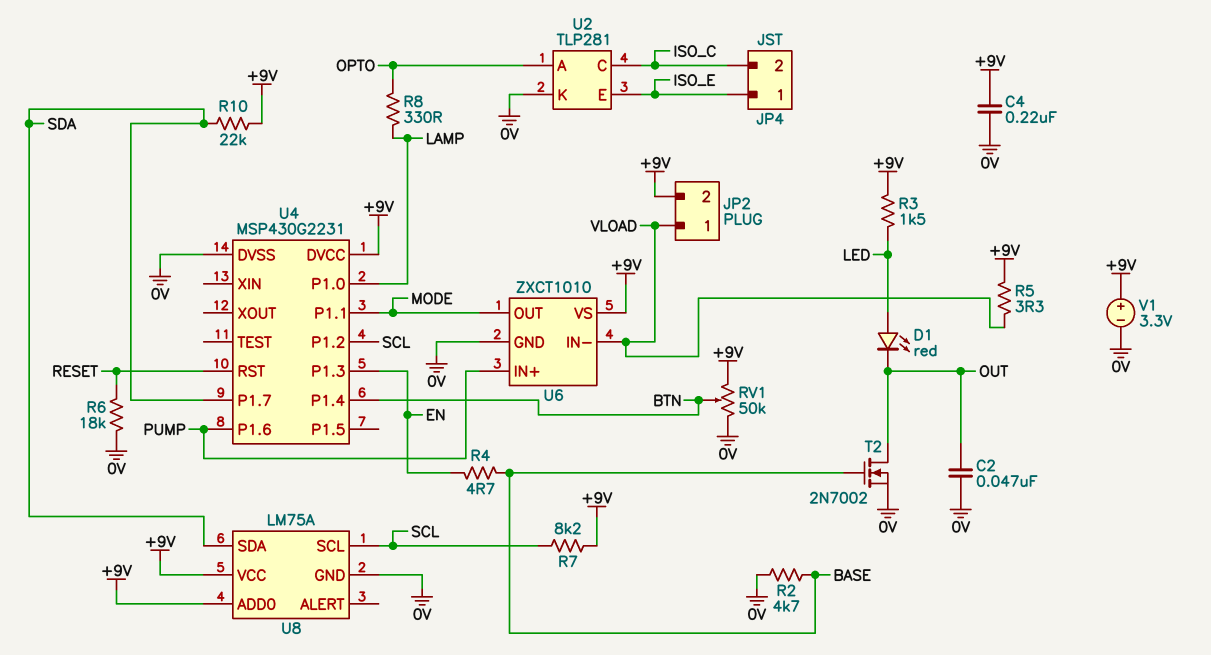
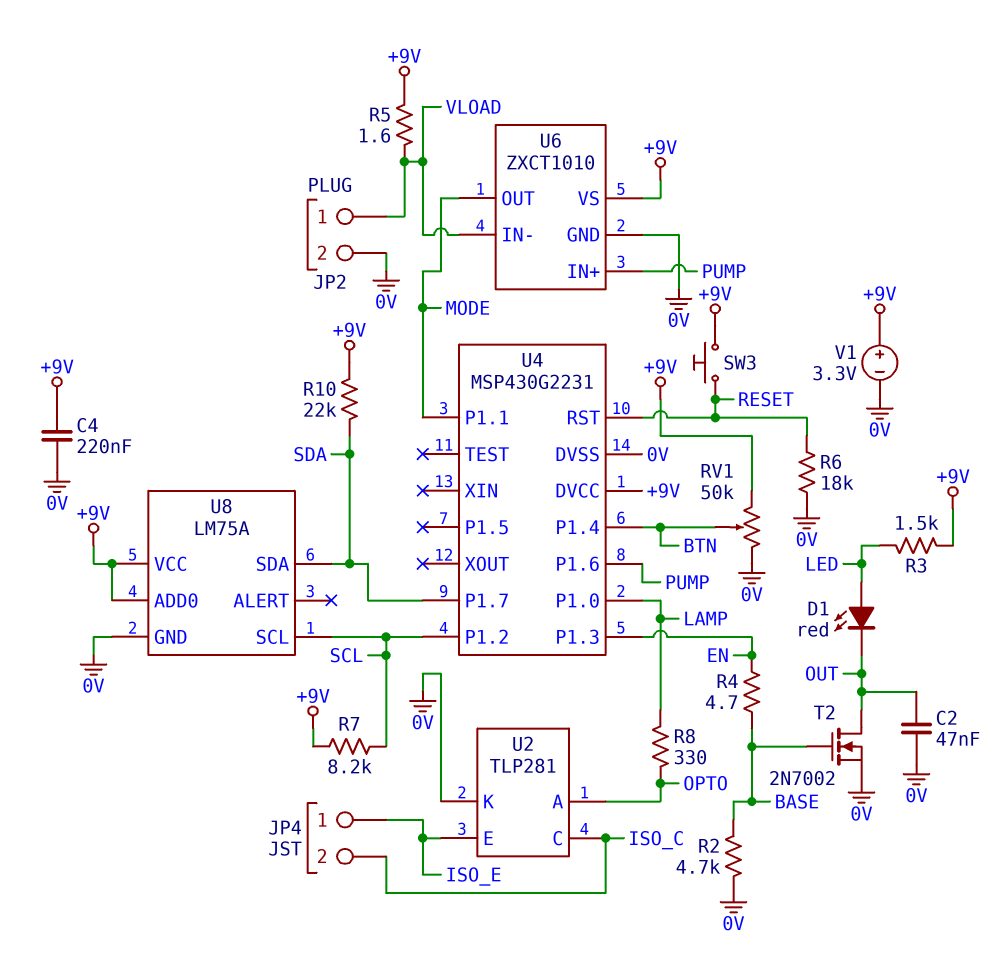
JP2 pin 2: +9V -> 0V
R5: 3.3 (+9V, VLOAD) -> 1.6 (+9V, VLOAD)
SW3: none -> button (+9V, RESET)

